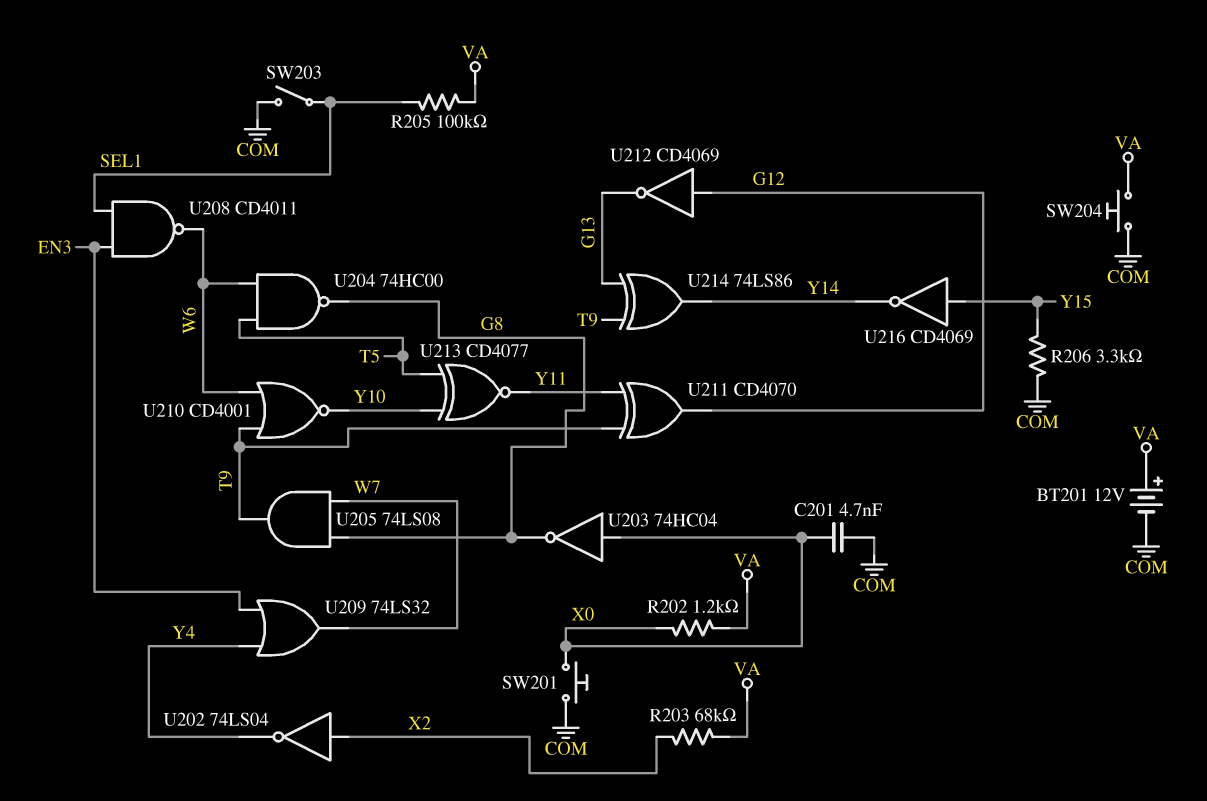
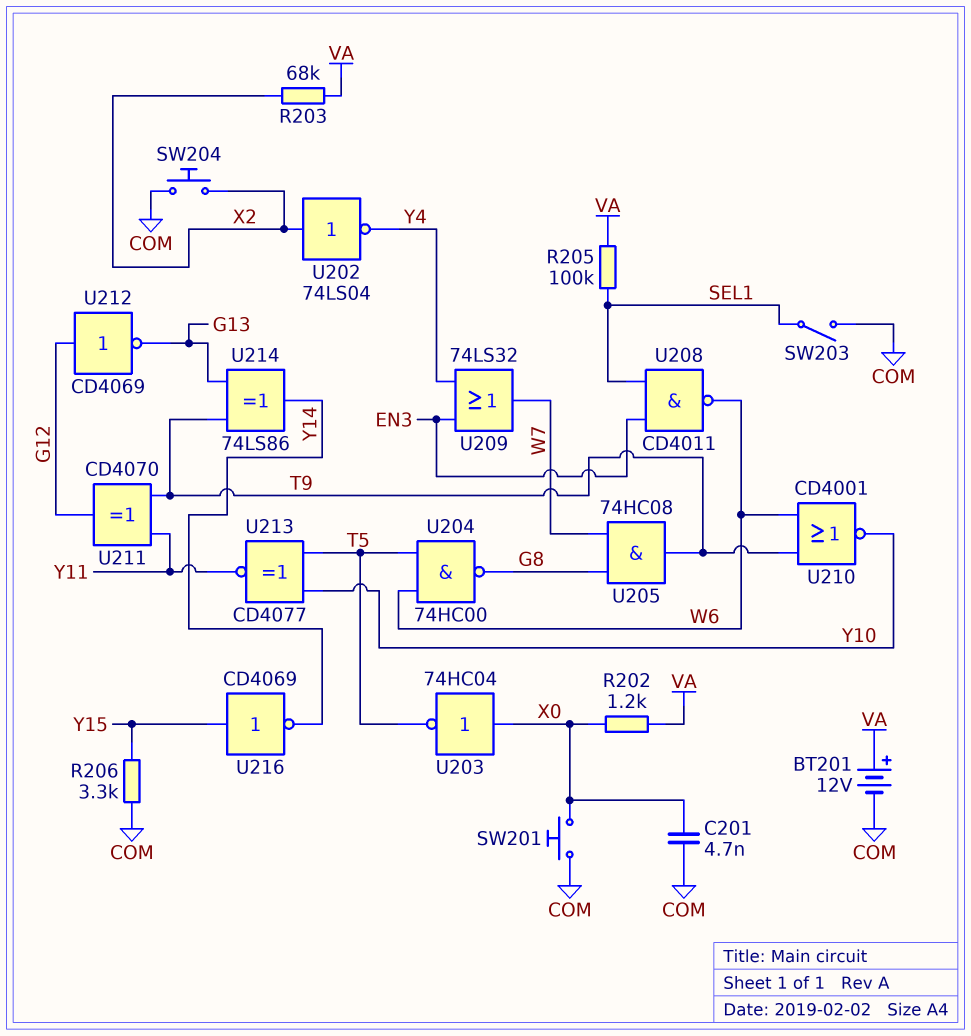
SW204: button (COM, VA) -> button (COM, X2)
U203: NOT 74HC04 (in X0, out G8) -> NOT 74HC04 (in X0, out T5)
U205: AND 74LS08 (in G8, in W7, out T9) -> AND 74HC08 (in G8, in W7, out T9)

